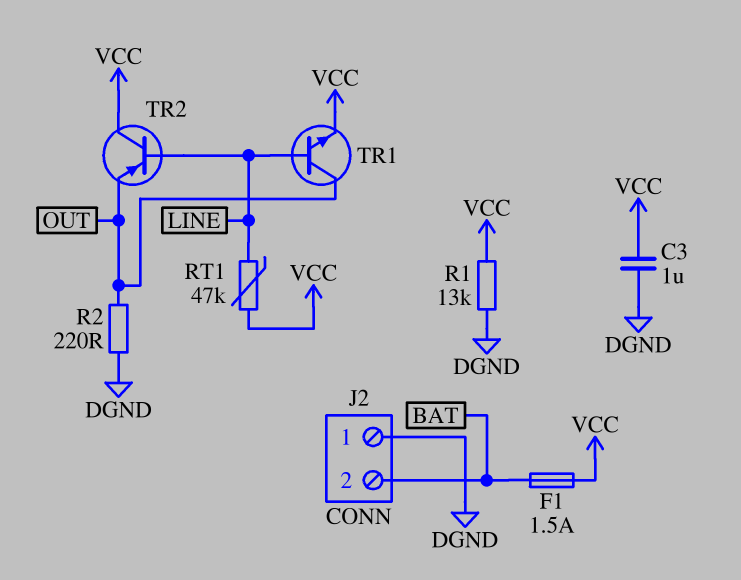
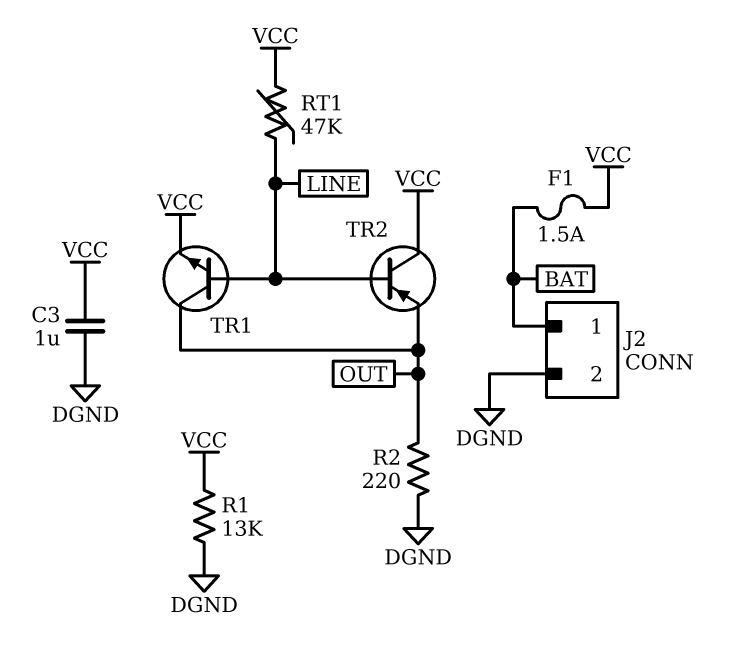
J2 pin 1: DGND -> BAT
J2 pin 2: BAT -> DGND

